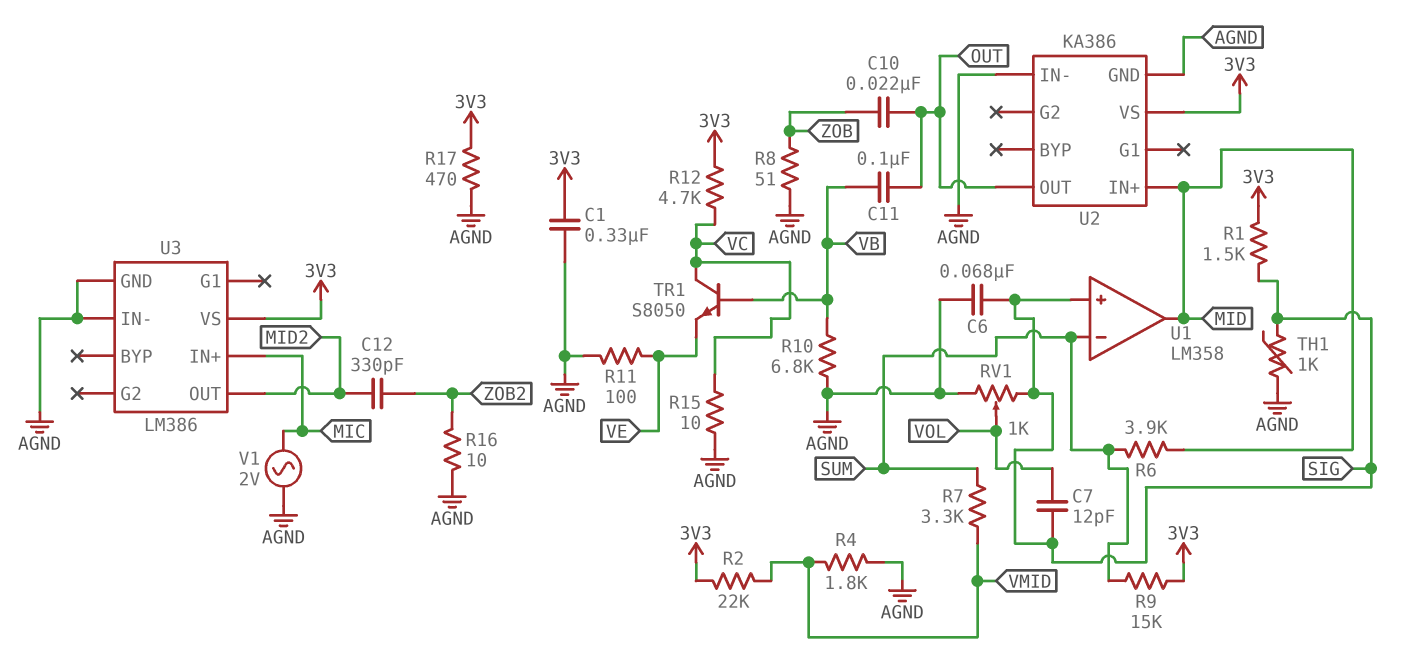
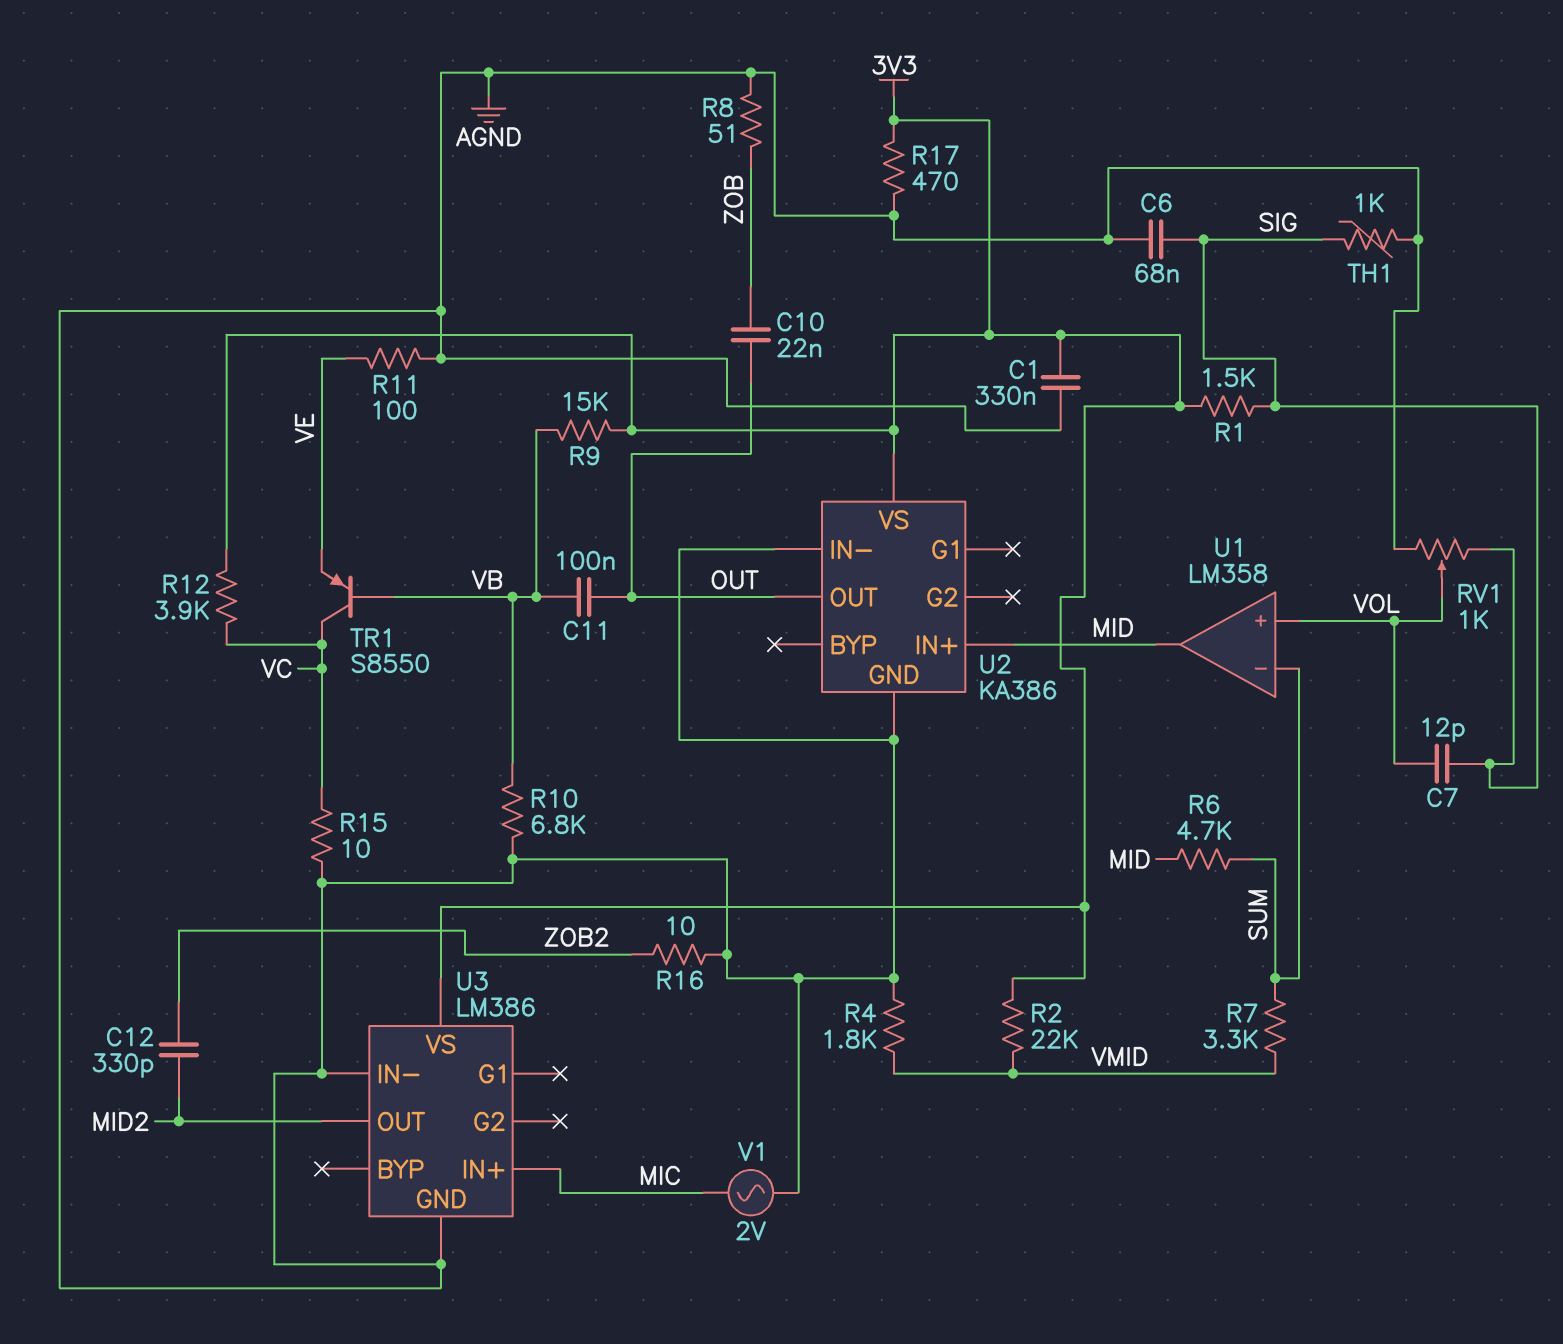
R6: 3.9k (MID, SUM) -> 4.7k (MID, SUM)
R9: 15k (3V3, SUM) -> 15k (3V3, VB)
R12: 4.7k (3V3, VC) -> 3.9k (3V3, VC)
TR1: NPN S8050 (B VB, C VC, E VE) -> PNP S8550 (B VB, C VC, E VE)
U1 pin in+: SIG -> VOL

